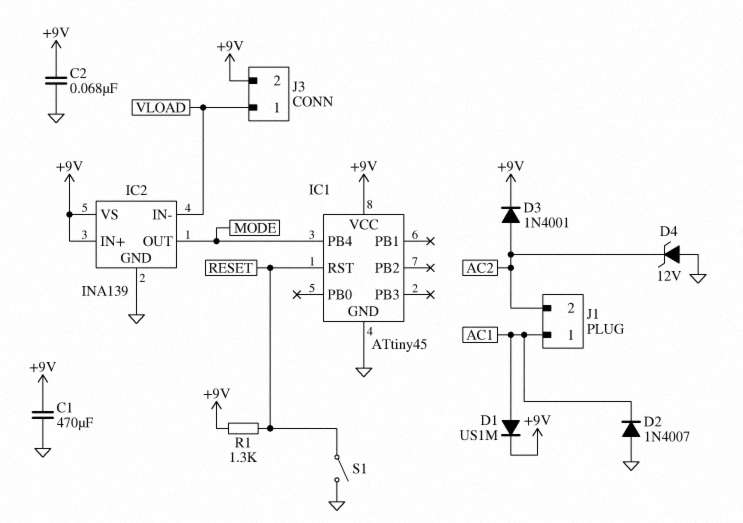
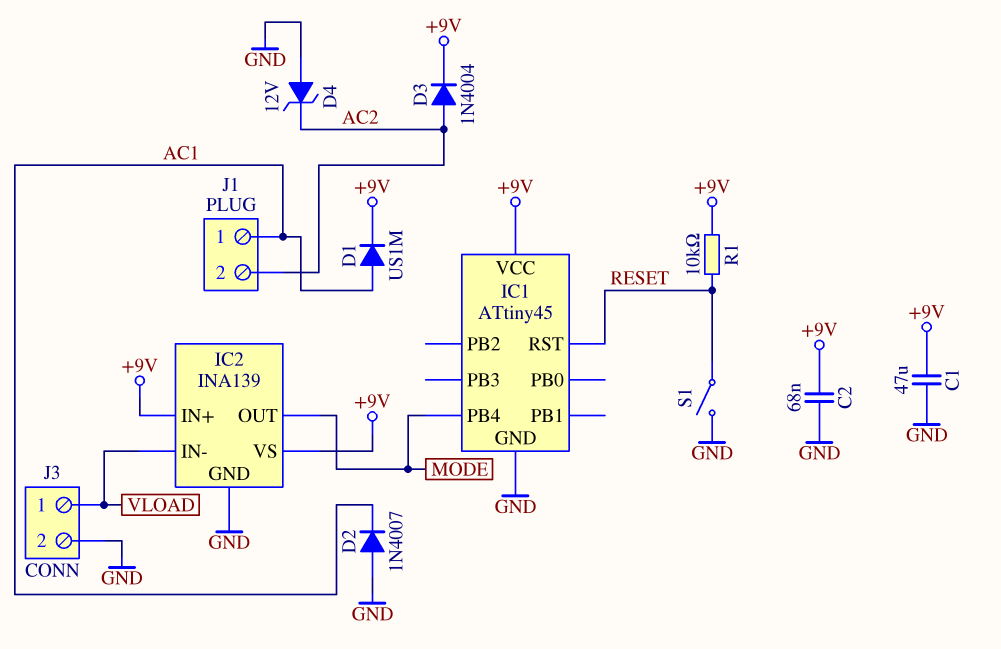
C1: 470uF (+9V, GND) -> 47uF (+9V, GND)
D3: diode 1N4001 (A AC2, K +9V) -> diode 1N4004 (A AC2, K +9V)
J3 pin 2: +9V -> GND
R1: 1.3k (+9V, RESET) -> 10k (+9V, RESET)

